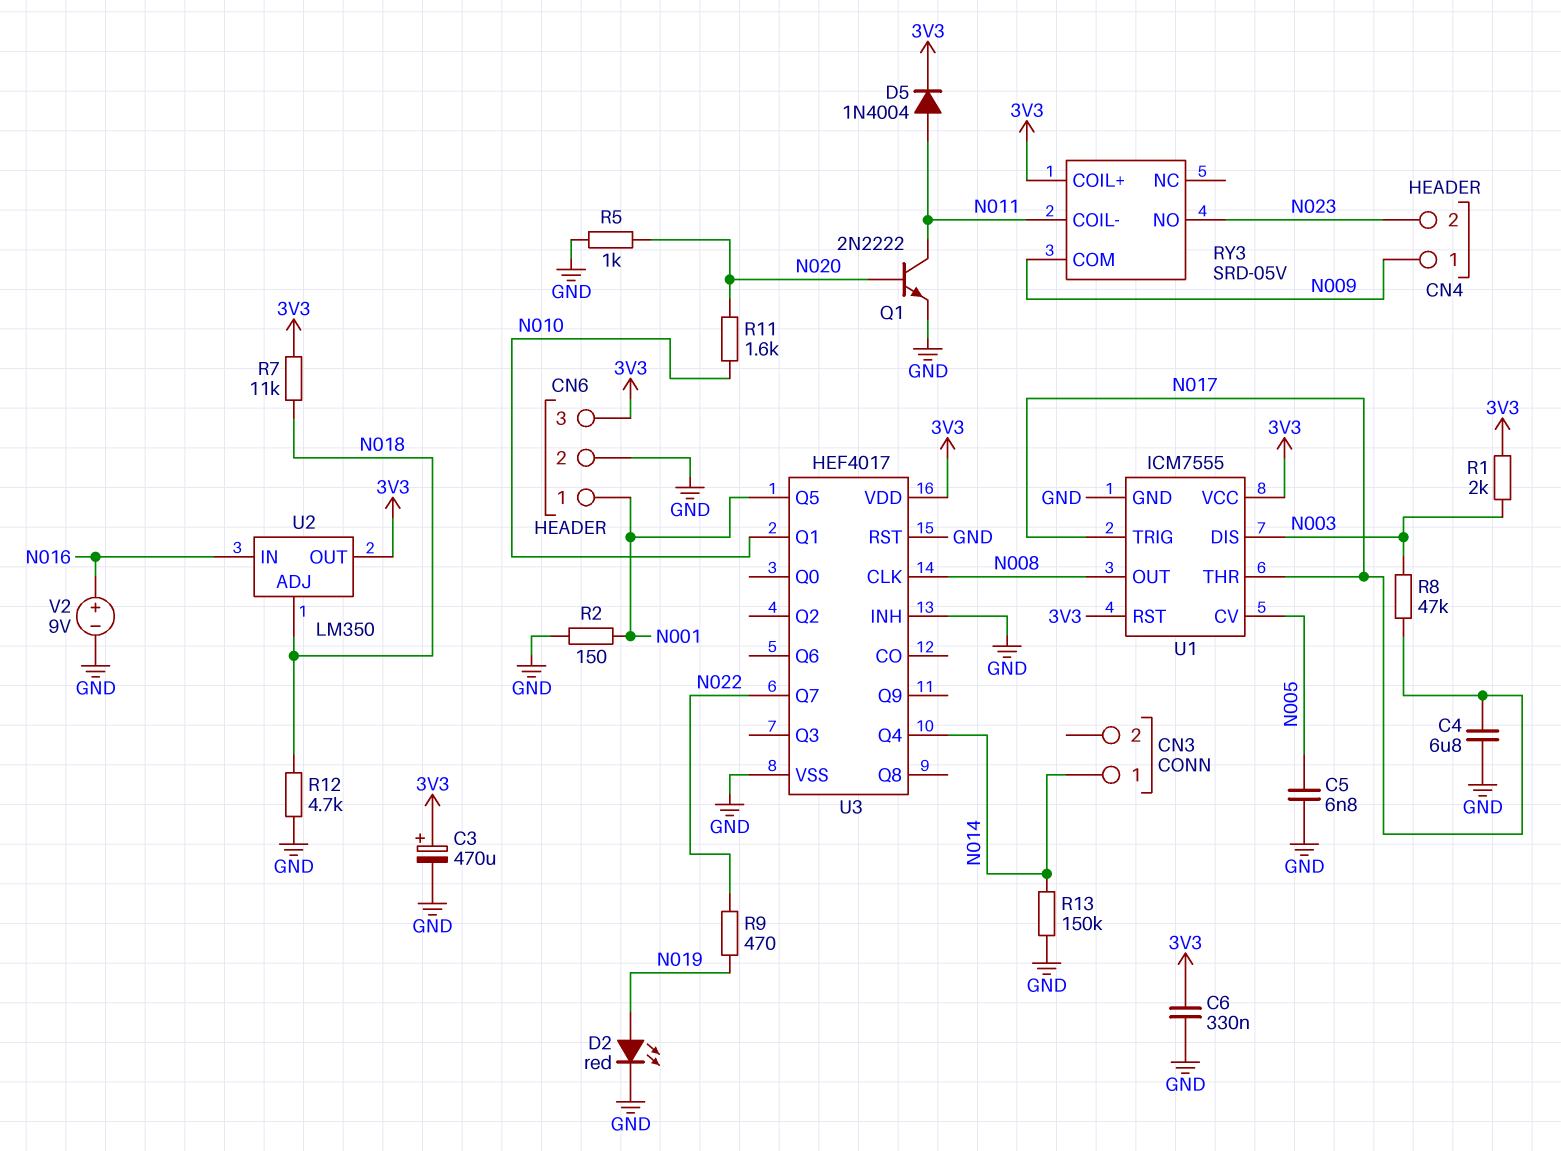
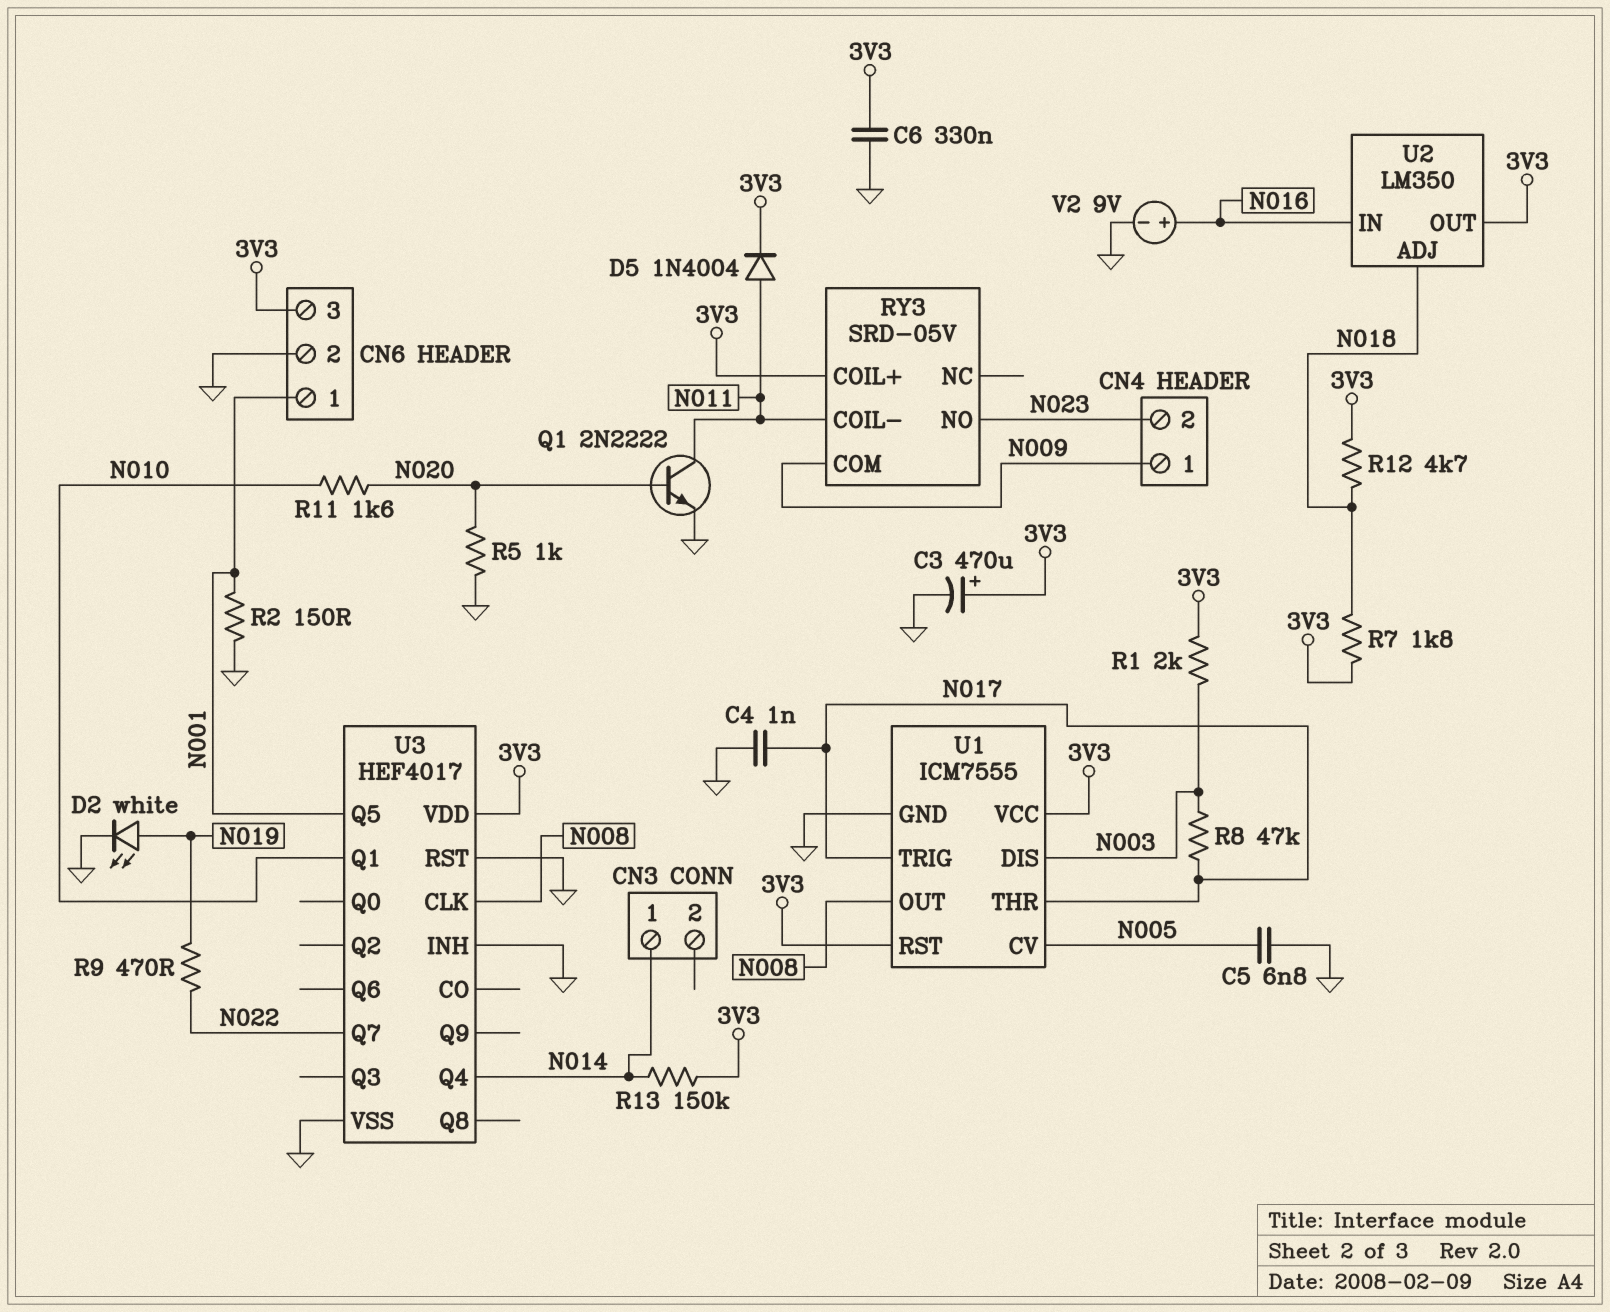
C4: 6.8uF (GND, N017) -> 1nF (GND, N017)
D2: LED red (A N019, K GND) -> LED white (A N019, K GND)
R7: 11k (3V3, N018) -> 1.8k (3V3, N018)
R12: 4.7k (GND, N018) -> 4.7k (3V3, N018)
R13: 150k (GND, N014) -> 150k (3V3, N014)

